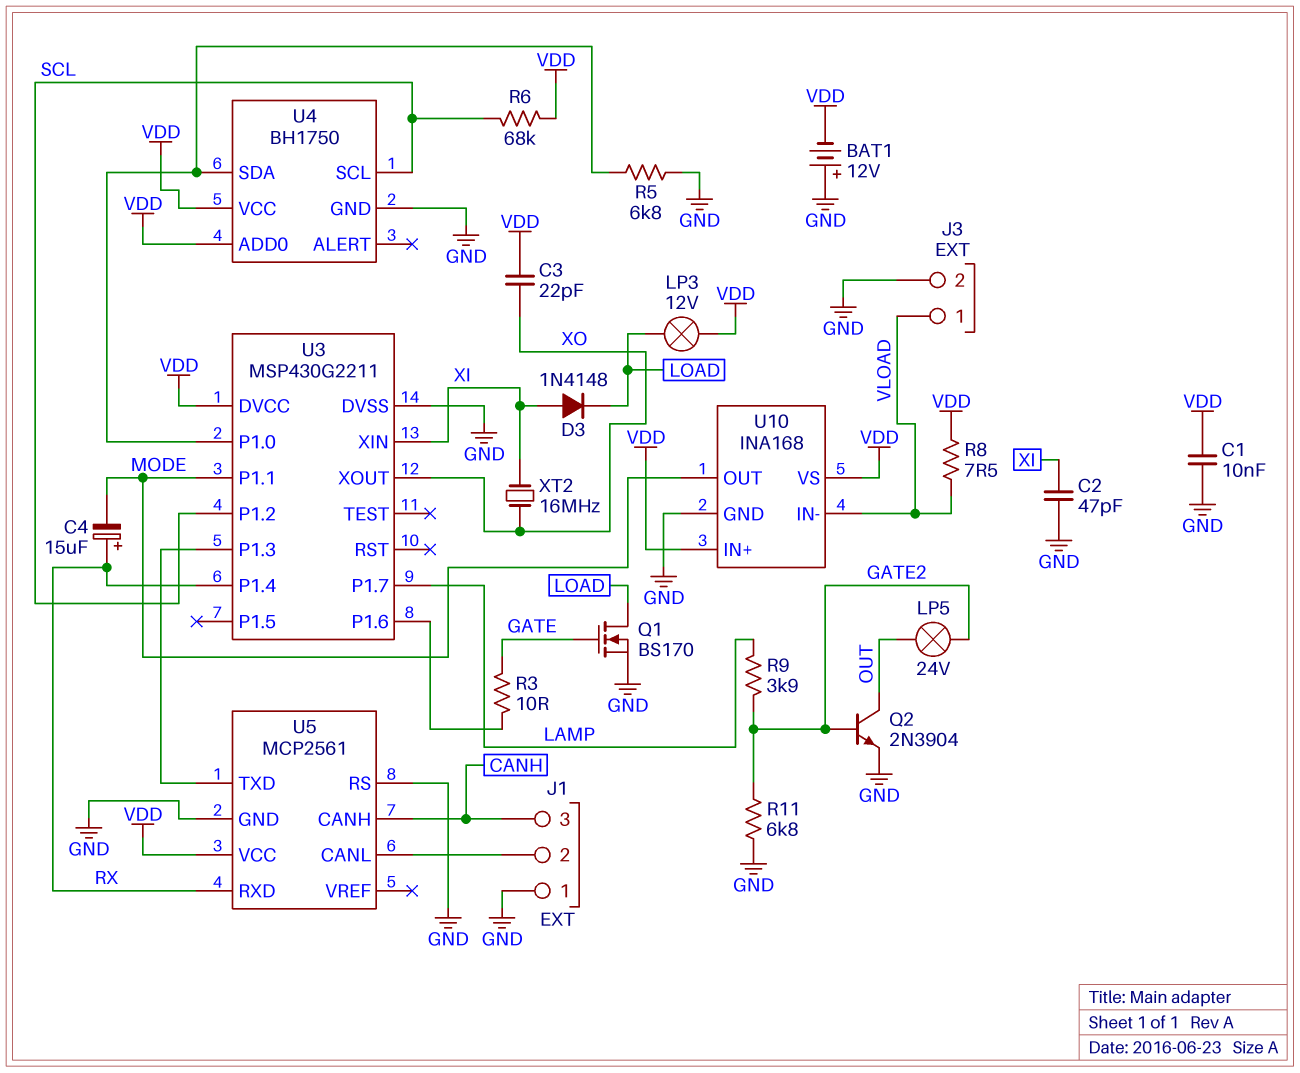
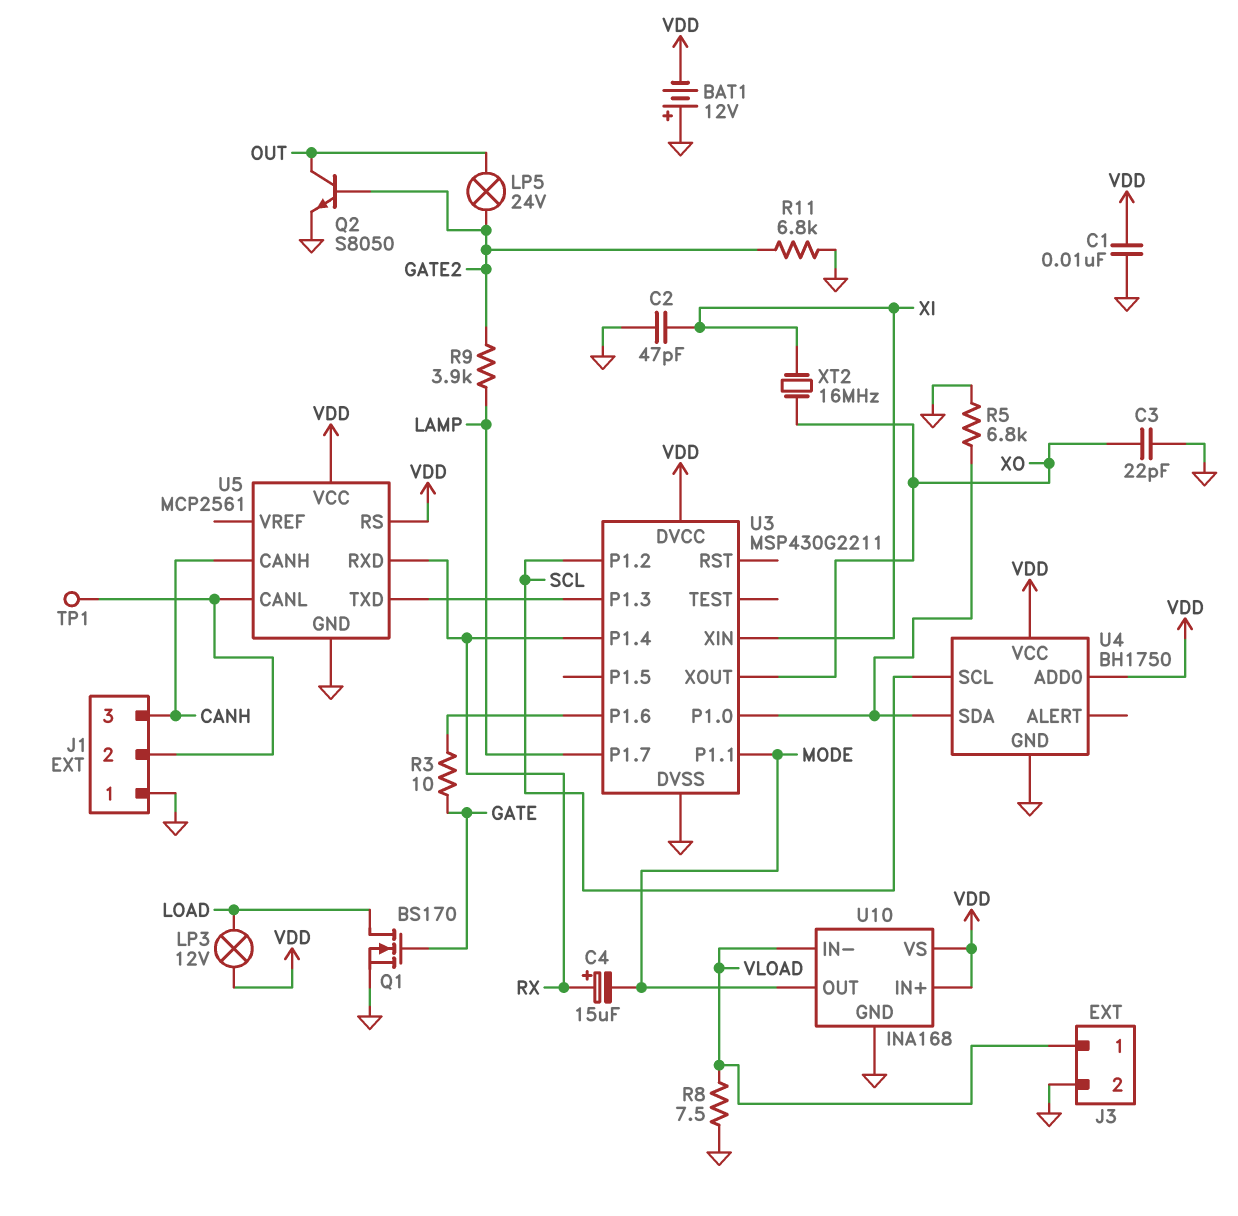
C3: 22pF (VDD, XO) -> 22pF (GND, XO)
D3: diode 1N4148 (A XI, K LOAD) -> none
Q2: NPN 2N3904 (B GATE2, C OUT, E GND) -> NPN S8050 (B GATE2, C OUT, E GND)
R6: 68k (SCL, VDD) -> none
R8: 7.5 (VDD, VLOAD) -> 7.5 (GND, VLOAD)
TP1: none -> test point (J1/2)
U5 pin RS: GND -> VDD

